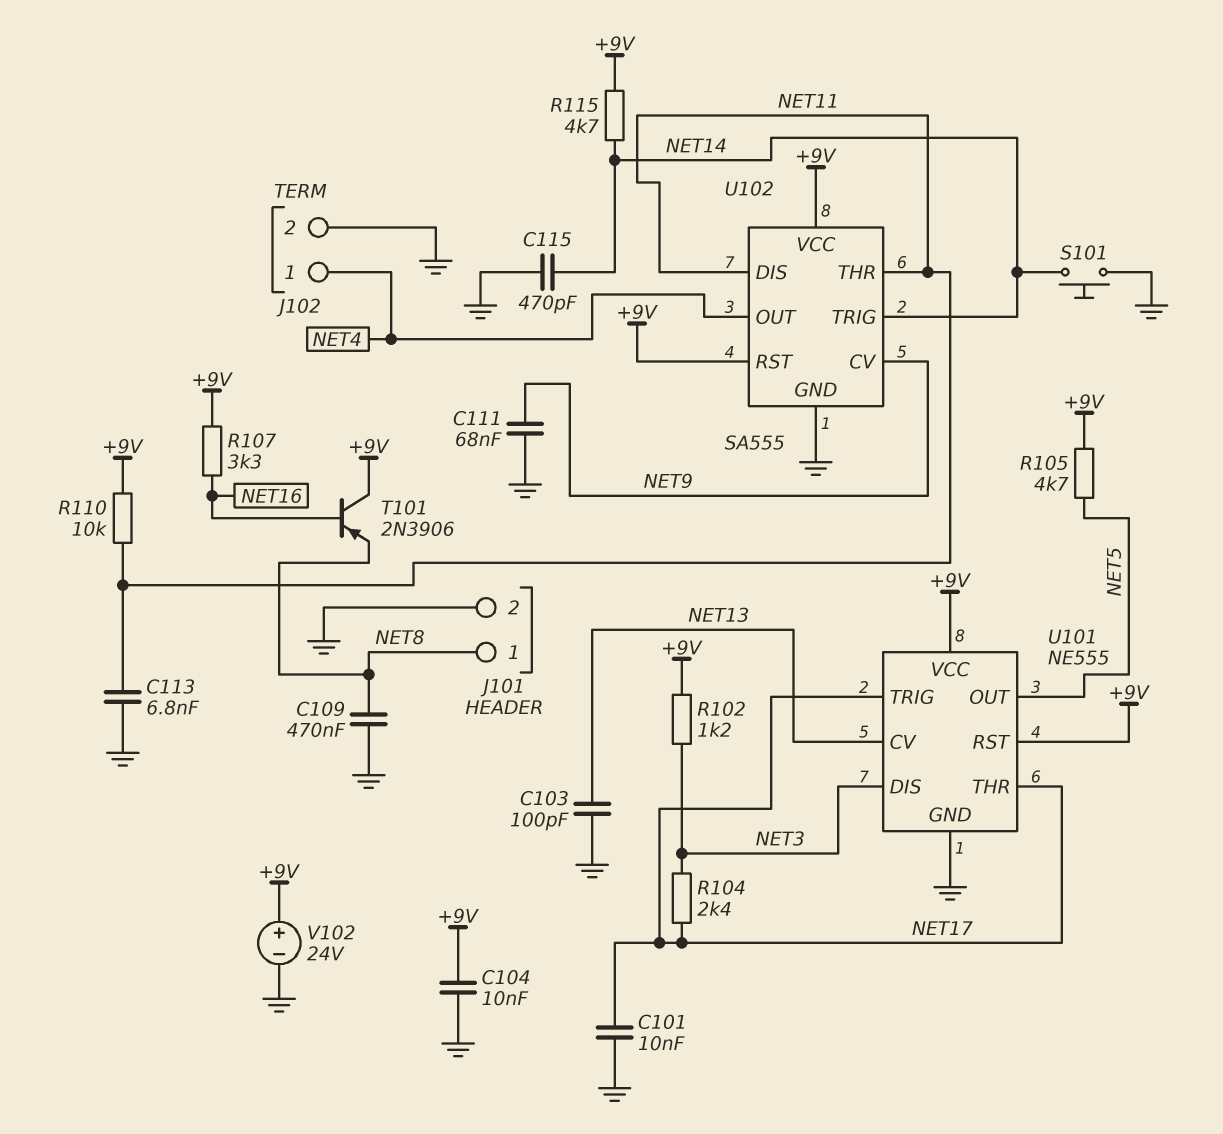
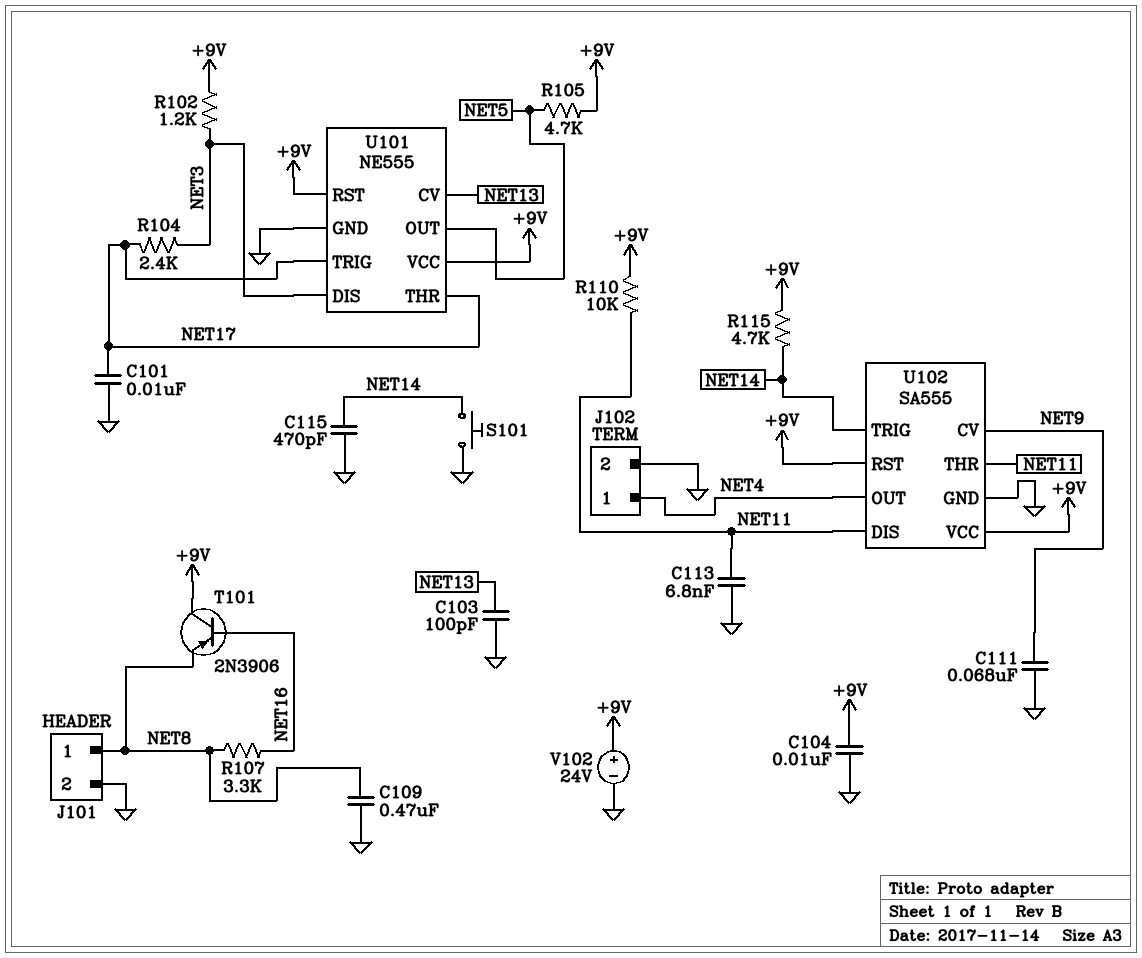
R107: 3.3k (+9V, NET16) -> 3.3k (NET8, NET16)

